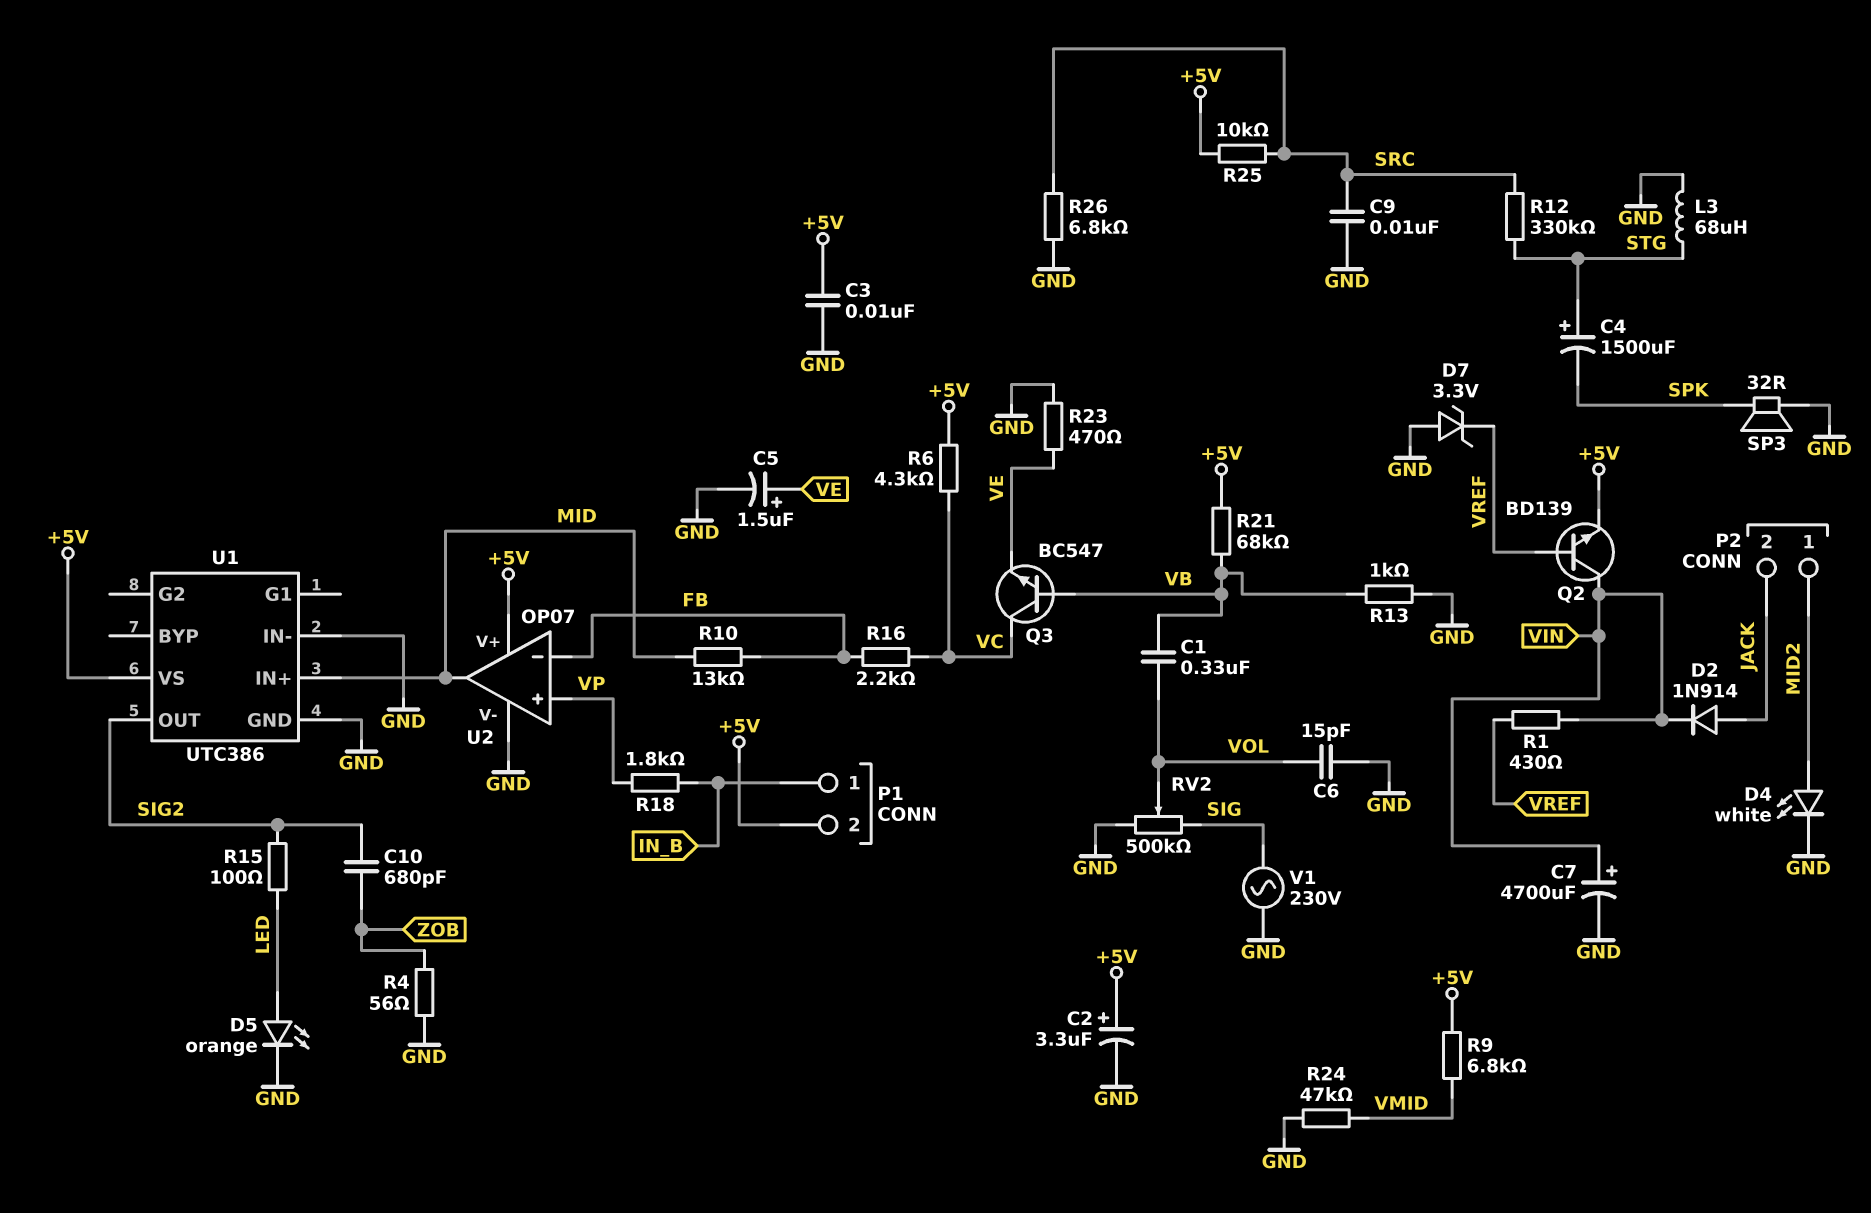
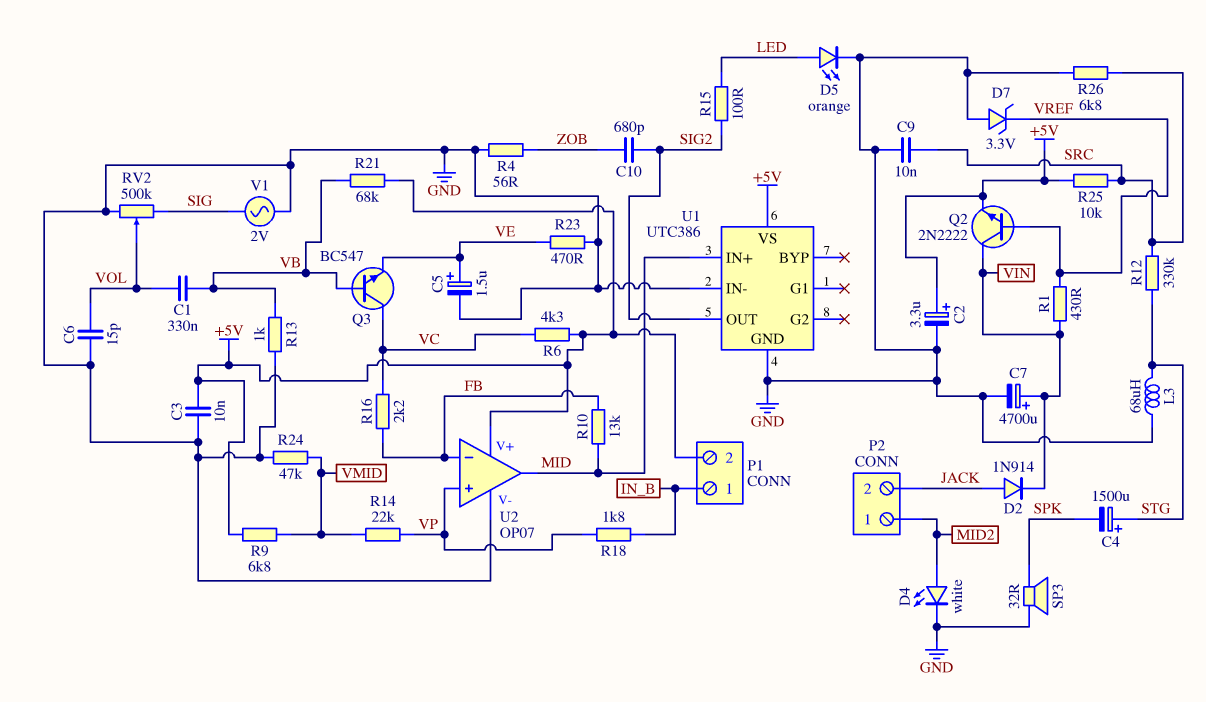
Q2: NPN BD139 (B VREF, C VIN, E +5V) -> NPN 2N2222 (B VREF, C VIN, E +5V)
R14: none -> 22k (VMID, VP)
V1: AC 230V (GND, SIG) -> AC 2V (GND, SIG)

